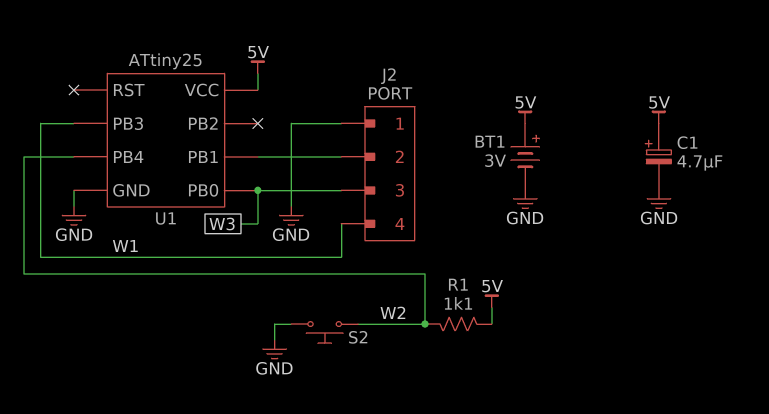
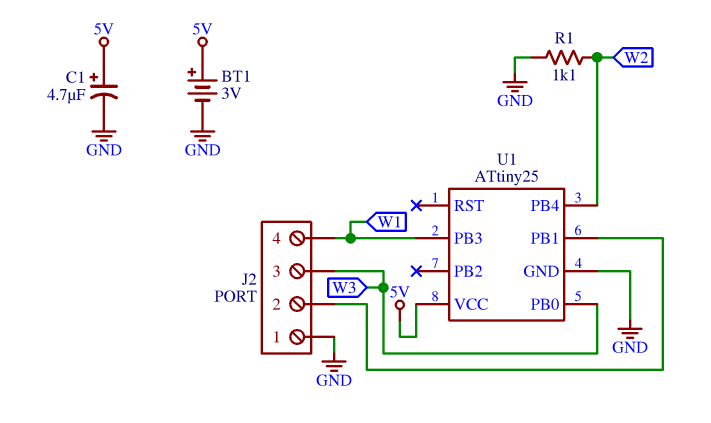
R1: 1.1k (5V, W2) -> 1.1k (GND, W2)
S2: button (GND, W2) -> none

